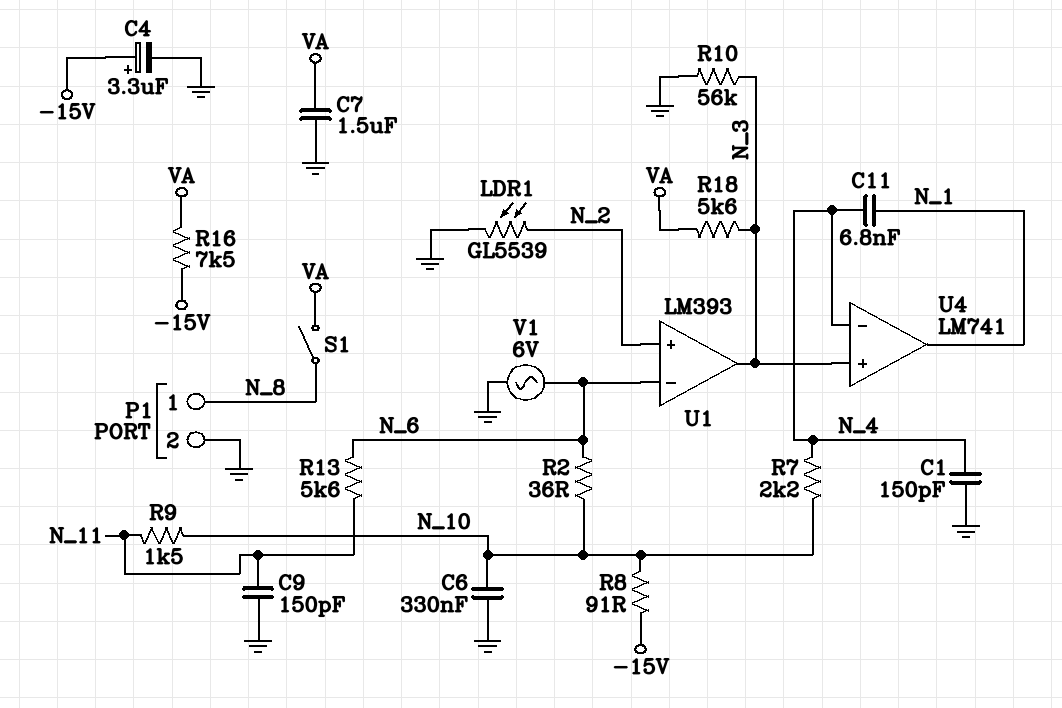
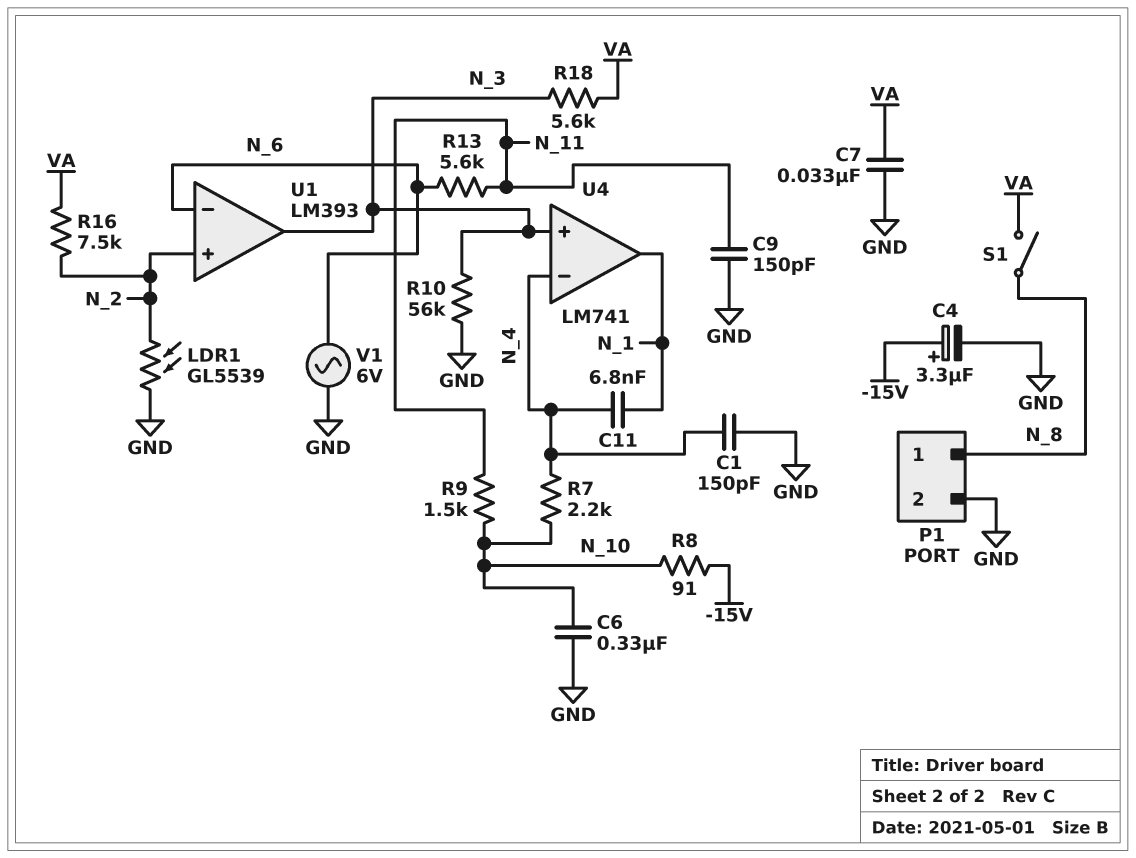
C7: 1.5uF (GND, VA) -> 33nF (GND, VA)
R2: 36 (N_6, N_10) -> none
R16: 7.5k (-15V, VA) -> 7.5k (N_2, VA)

